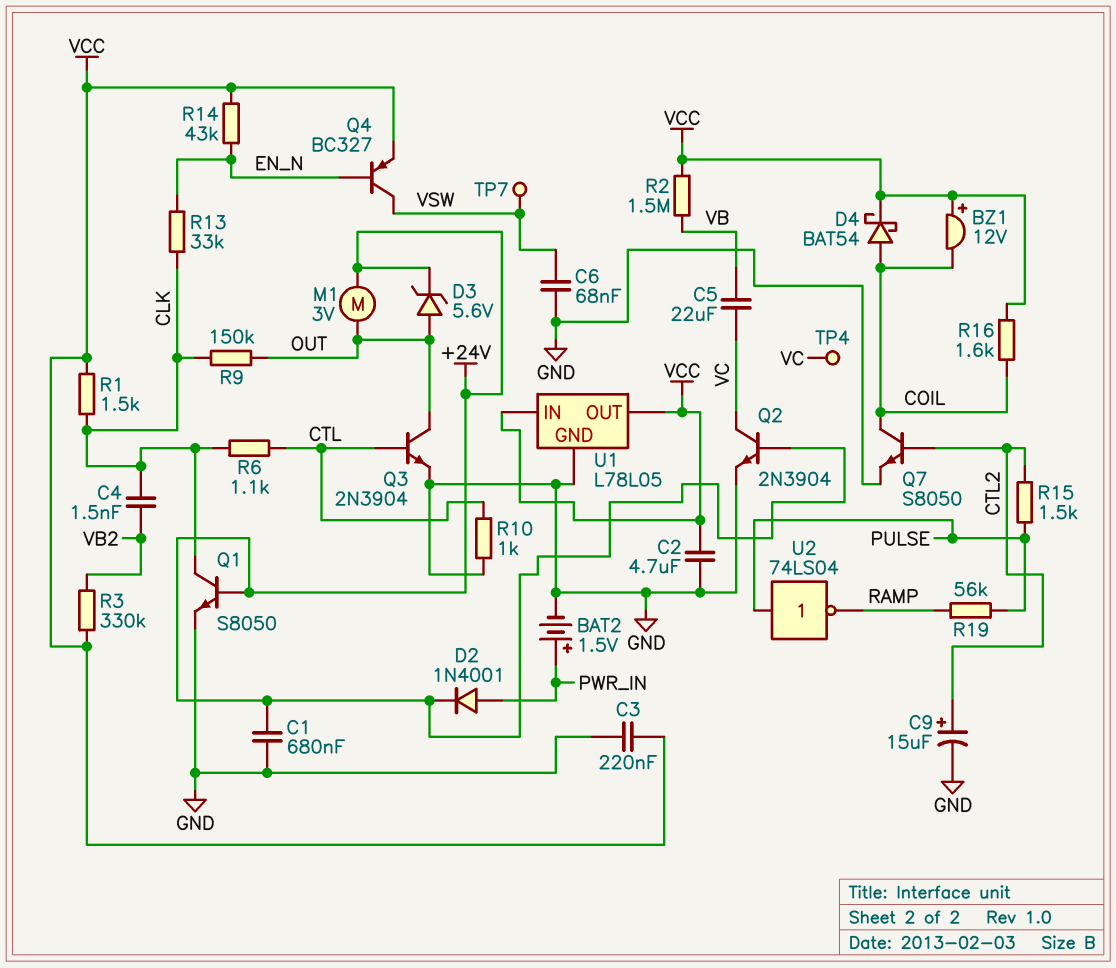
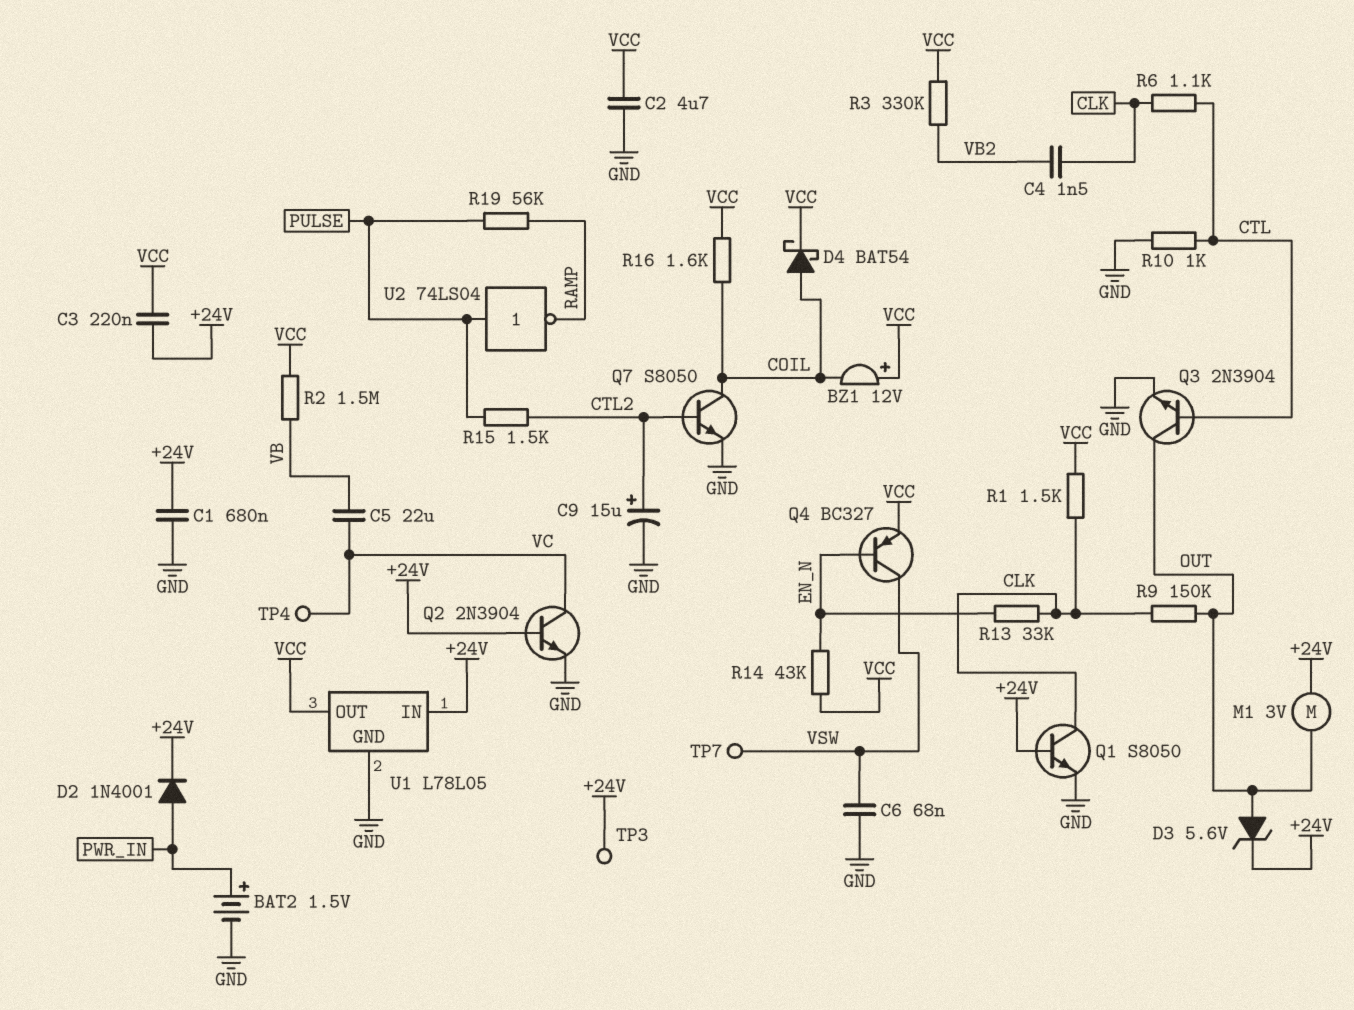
C3: 220nF (GND, VCC) -> 220nF (+24V, VCC)
TP3: none -> test point (+24V)
U1 pin IN: VCC -> +24V

